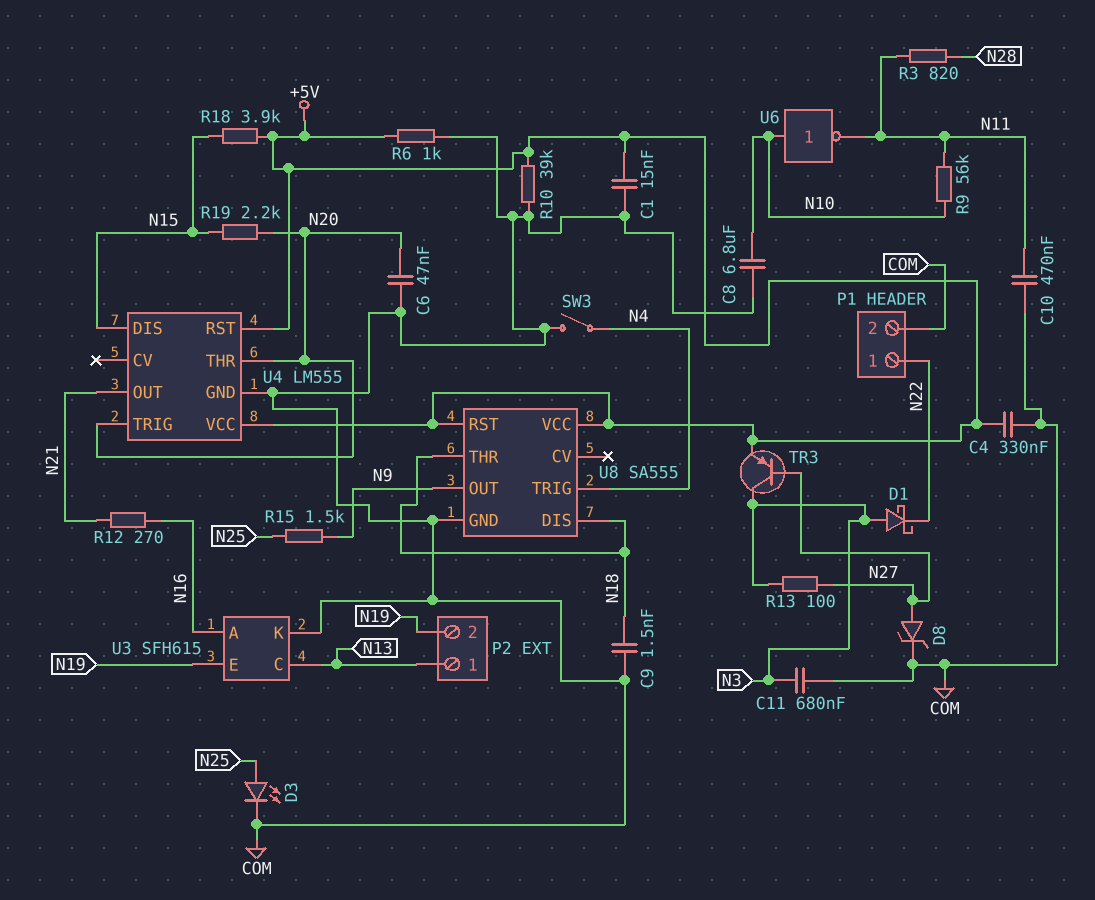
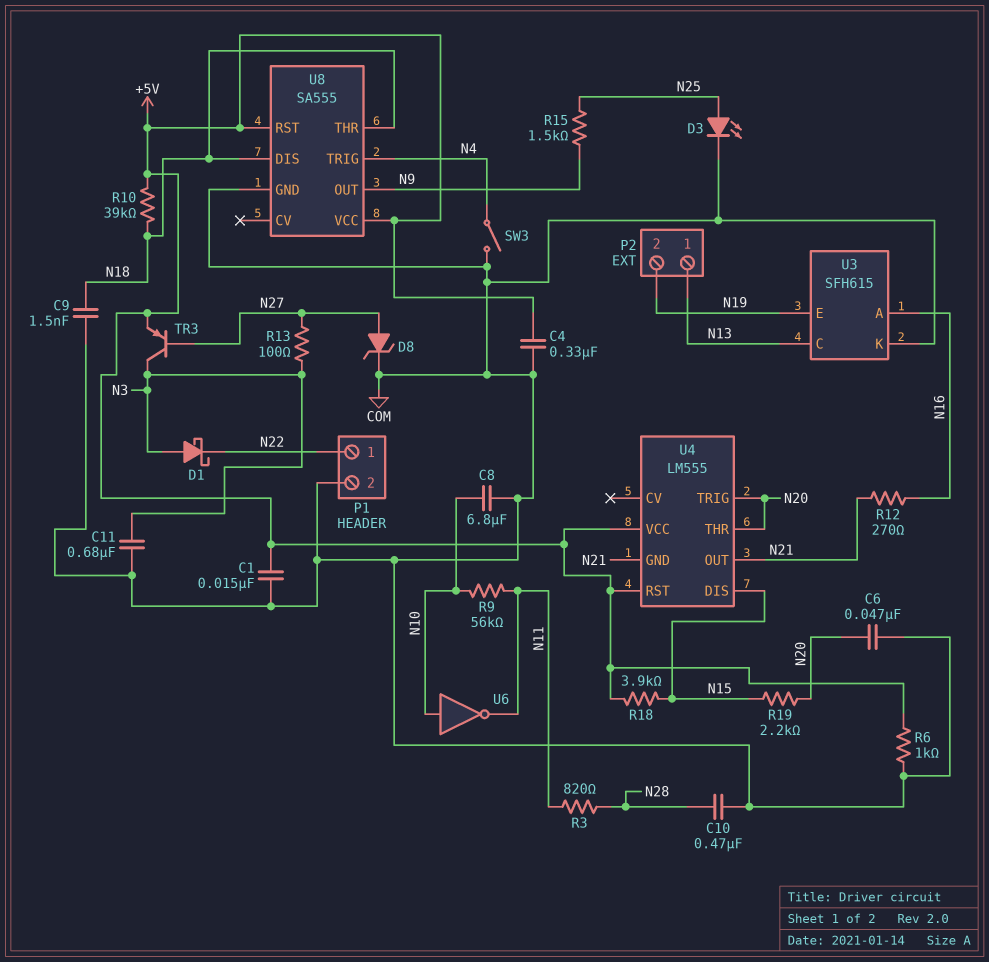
C10: 470nF (COM, N11) -> 470nF (COM, N28)
R10: 39k (+5V, COM) -> 39k (+5V, N18)
U4 pin GND: COM -> N21

